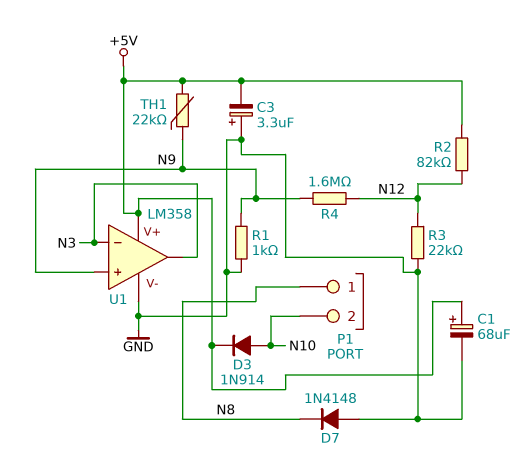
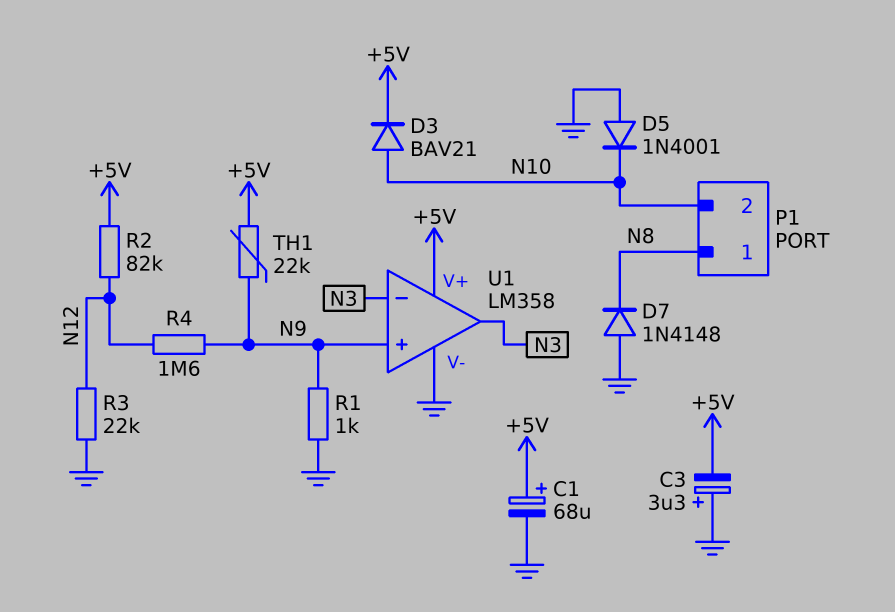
D3: diode 1N914 (A N10, K +5V) -> diode BAV21 (A N10, K +5V)
D5: none -> diode 1N4001 (A GND, K N10)

